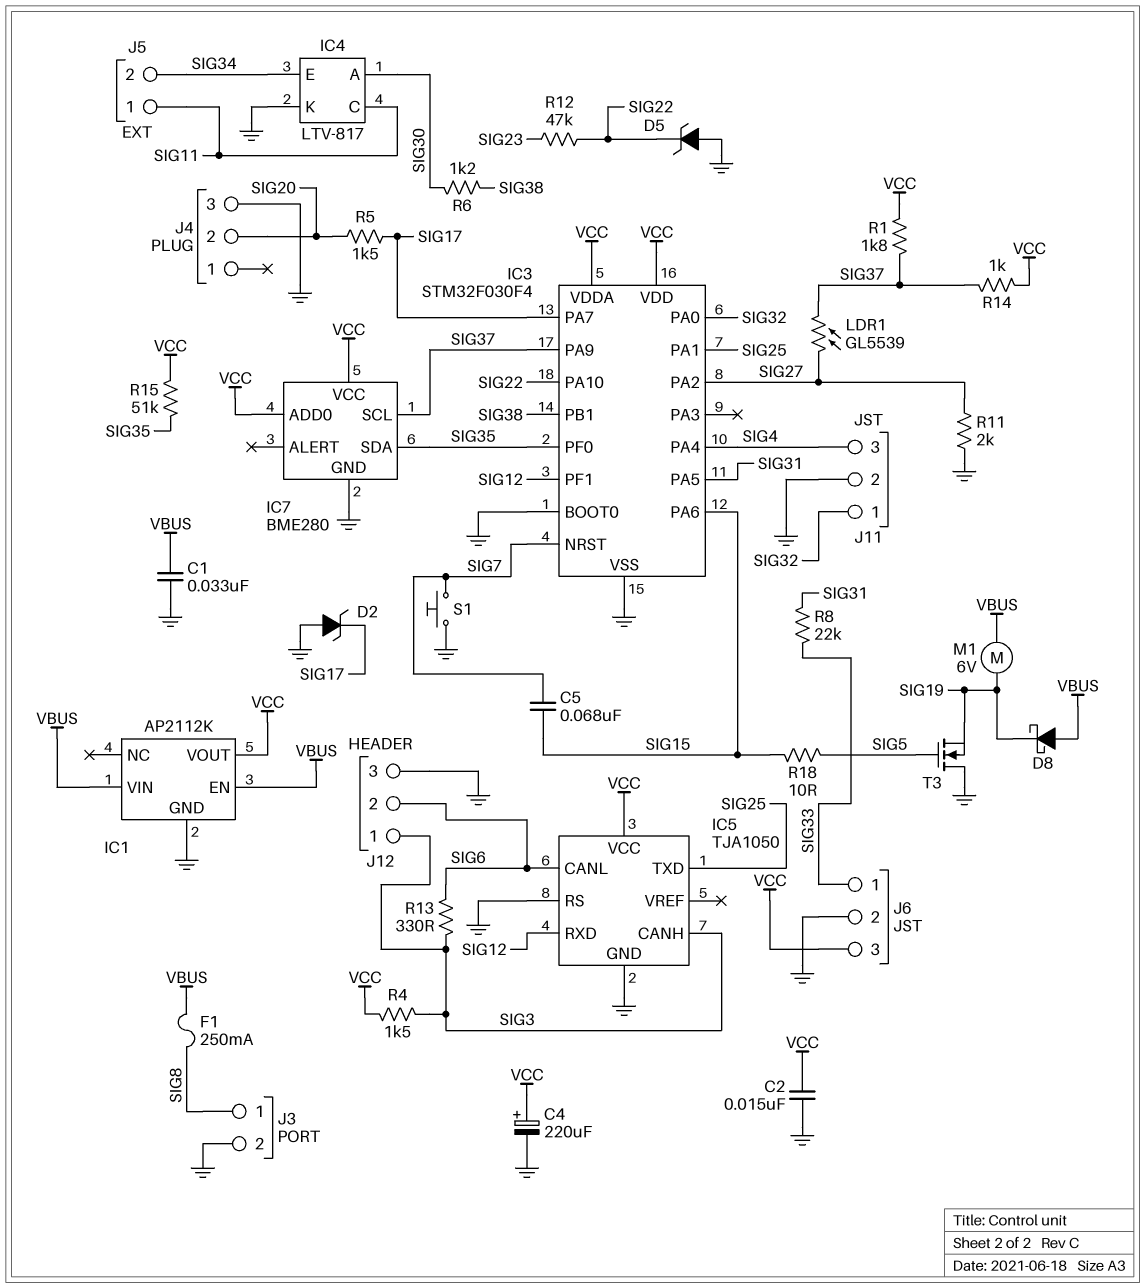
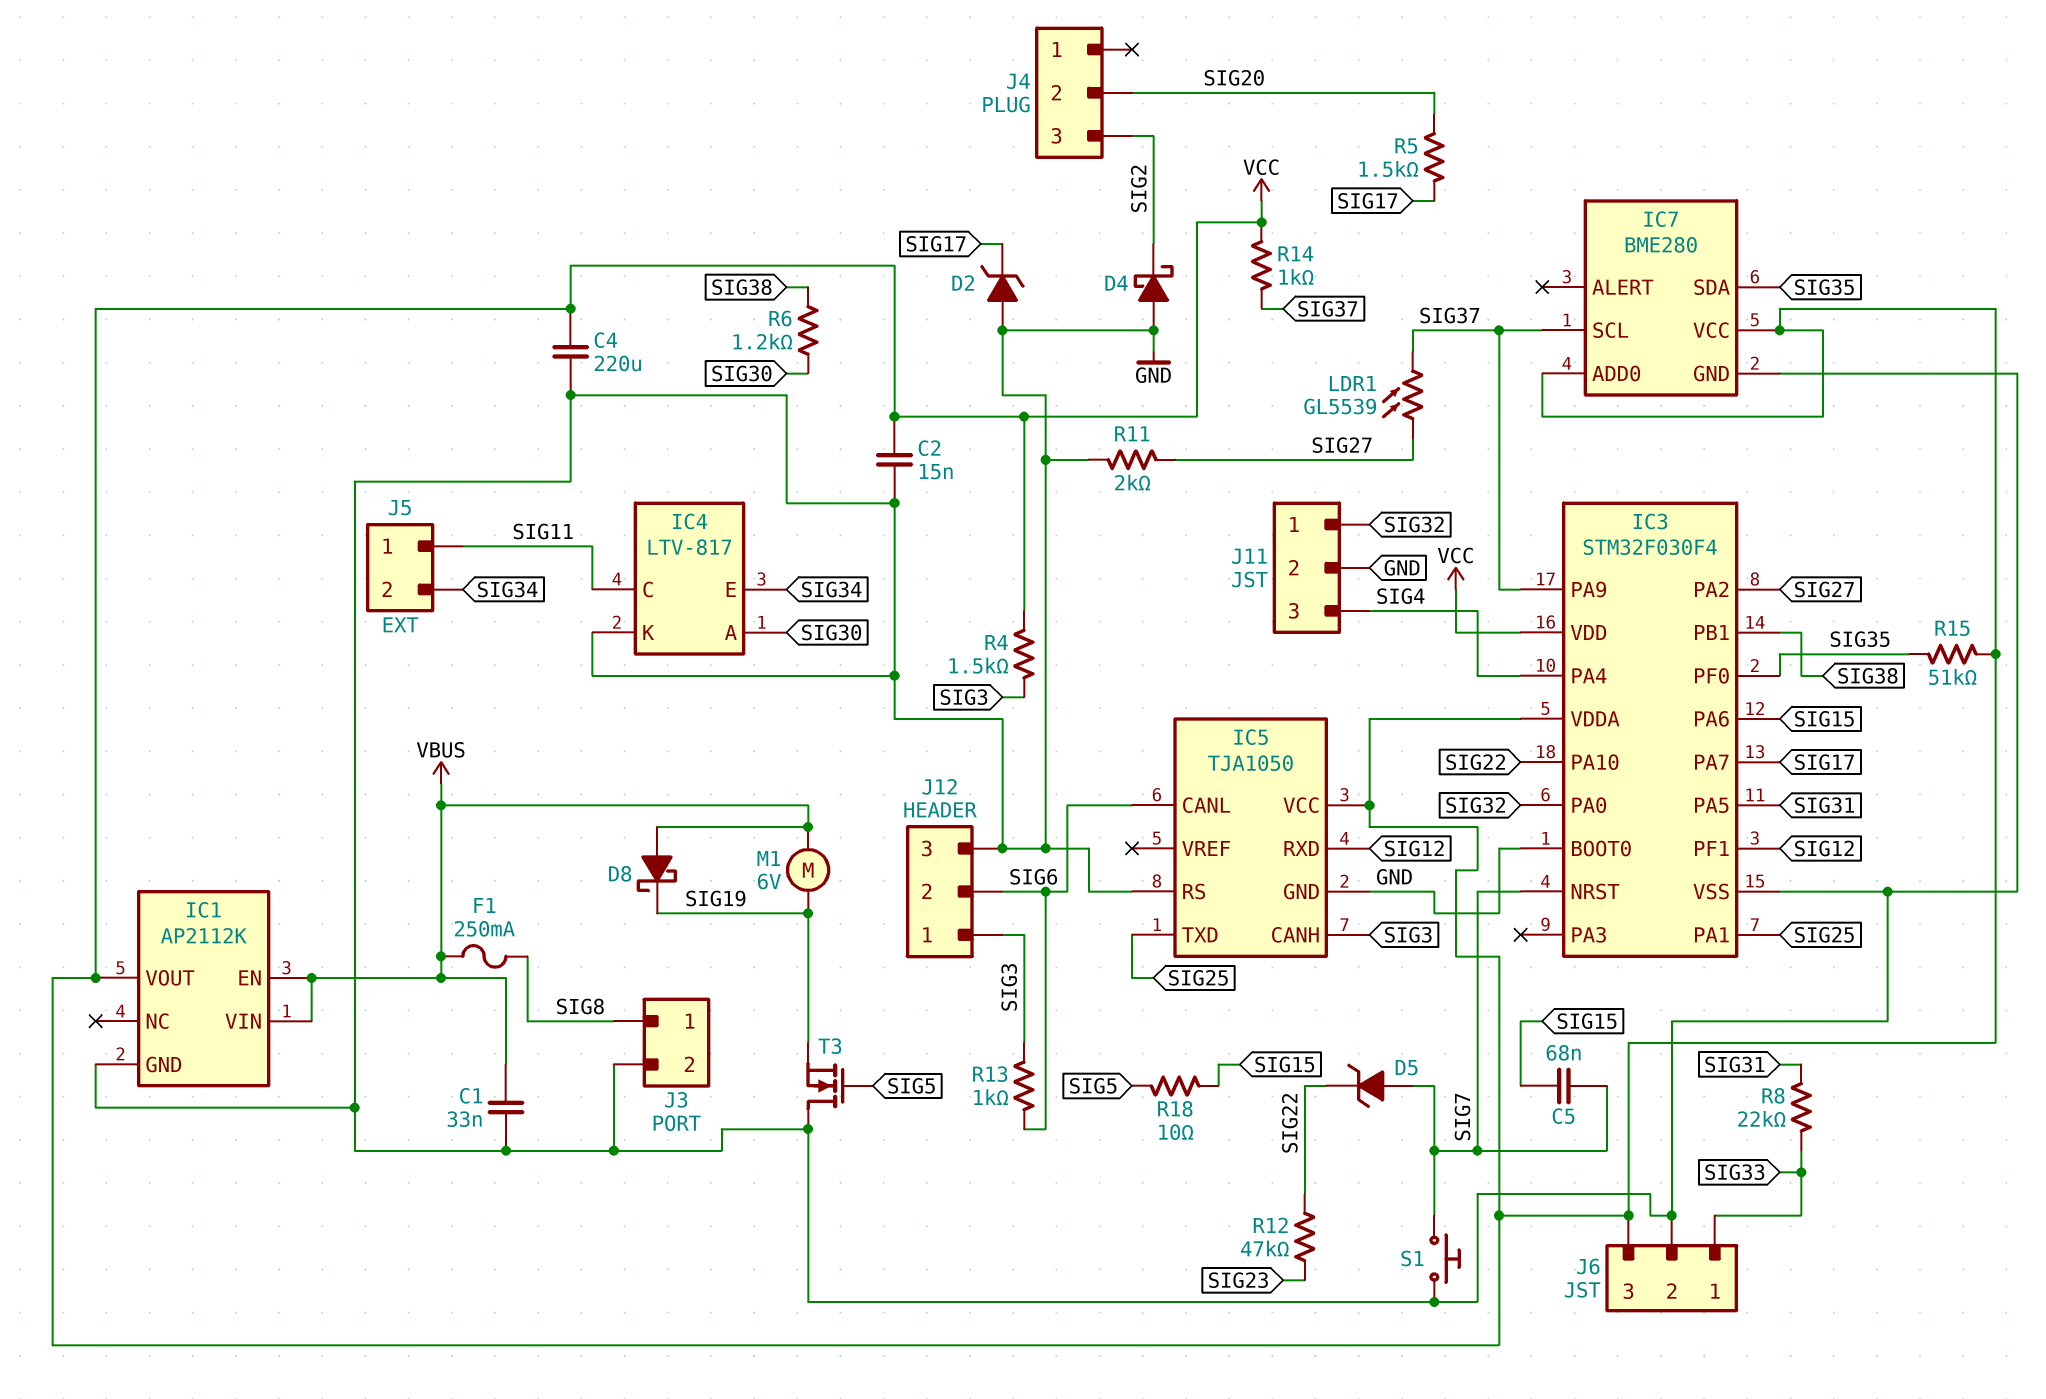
C4: 220uF (plus VCC, minus GND) -> 220uF (GND, VCC)
D4: none -> schottky (A GND, K SIG2)
D5: zener (A GND, K SIG22) -> zener (A SIG7, K SIG22)
J4 pin 3: GND -> SIG2
R1: 1.8k (SIG37, VCC) -> none
R13: 330 (SIG3, SIG6) -> 1k (SIG3, SIG6)

